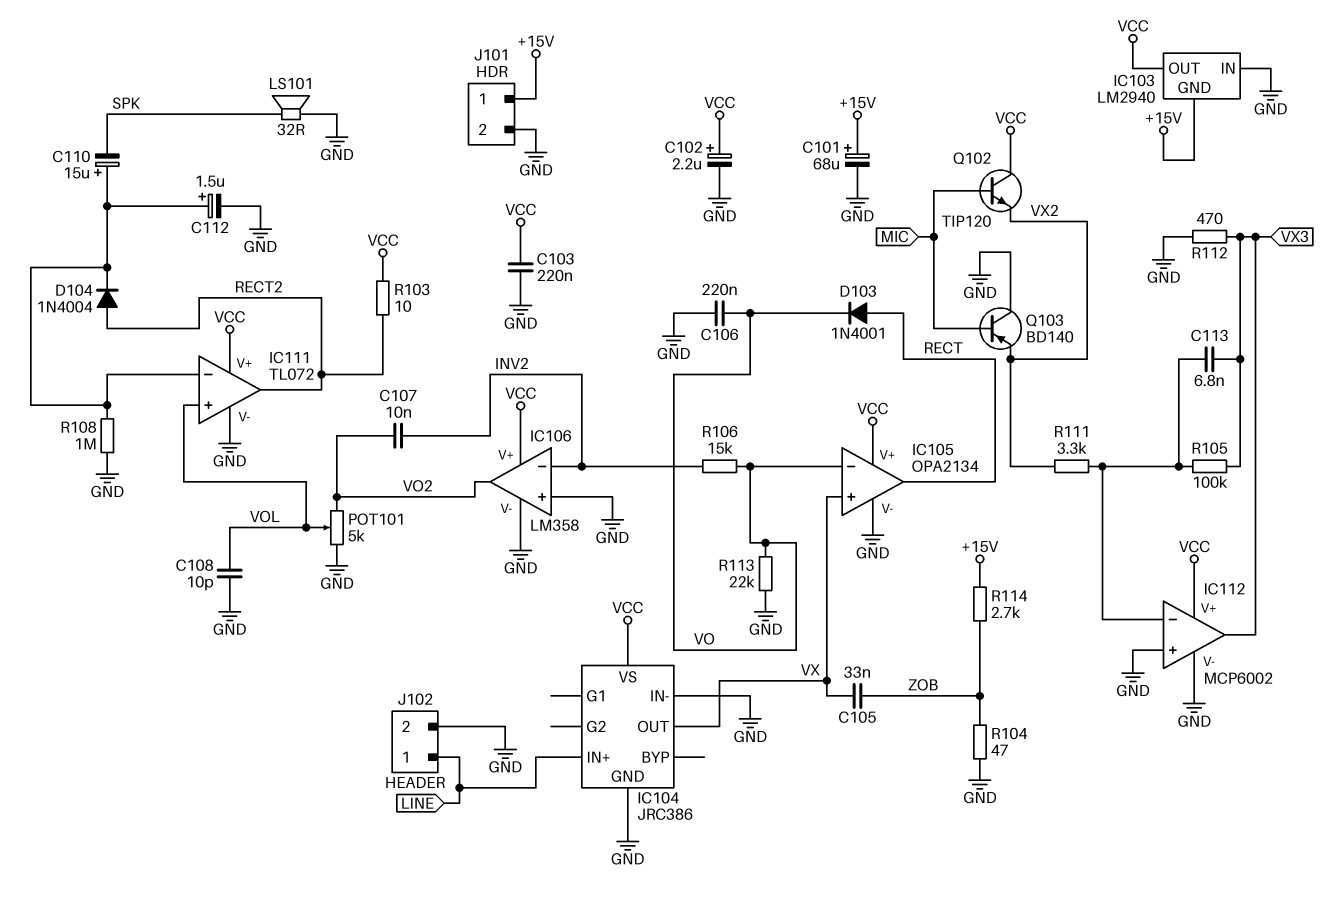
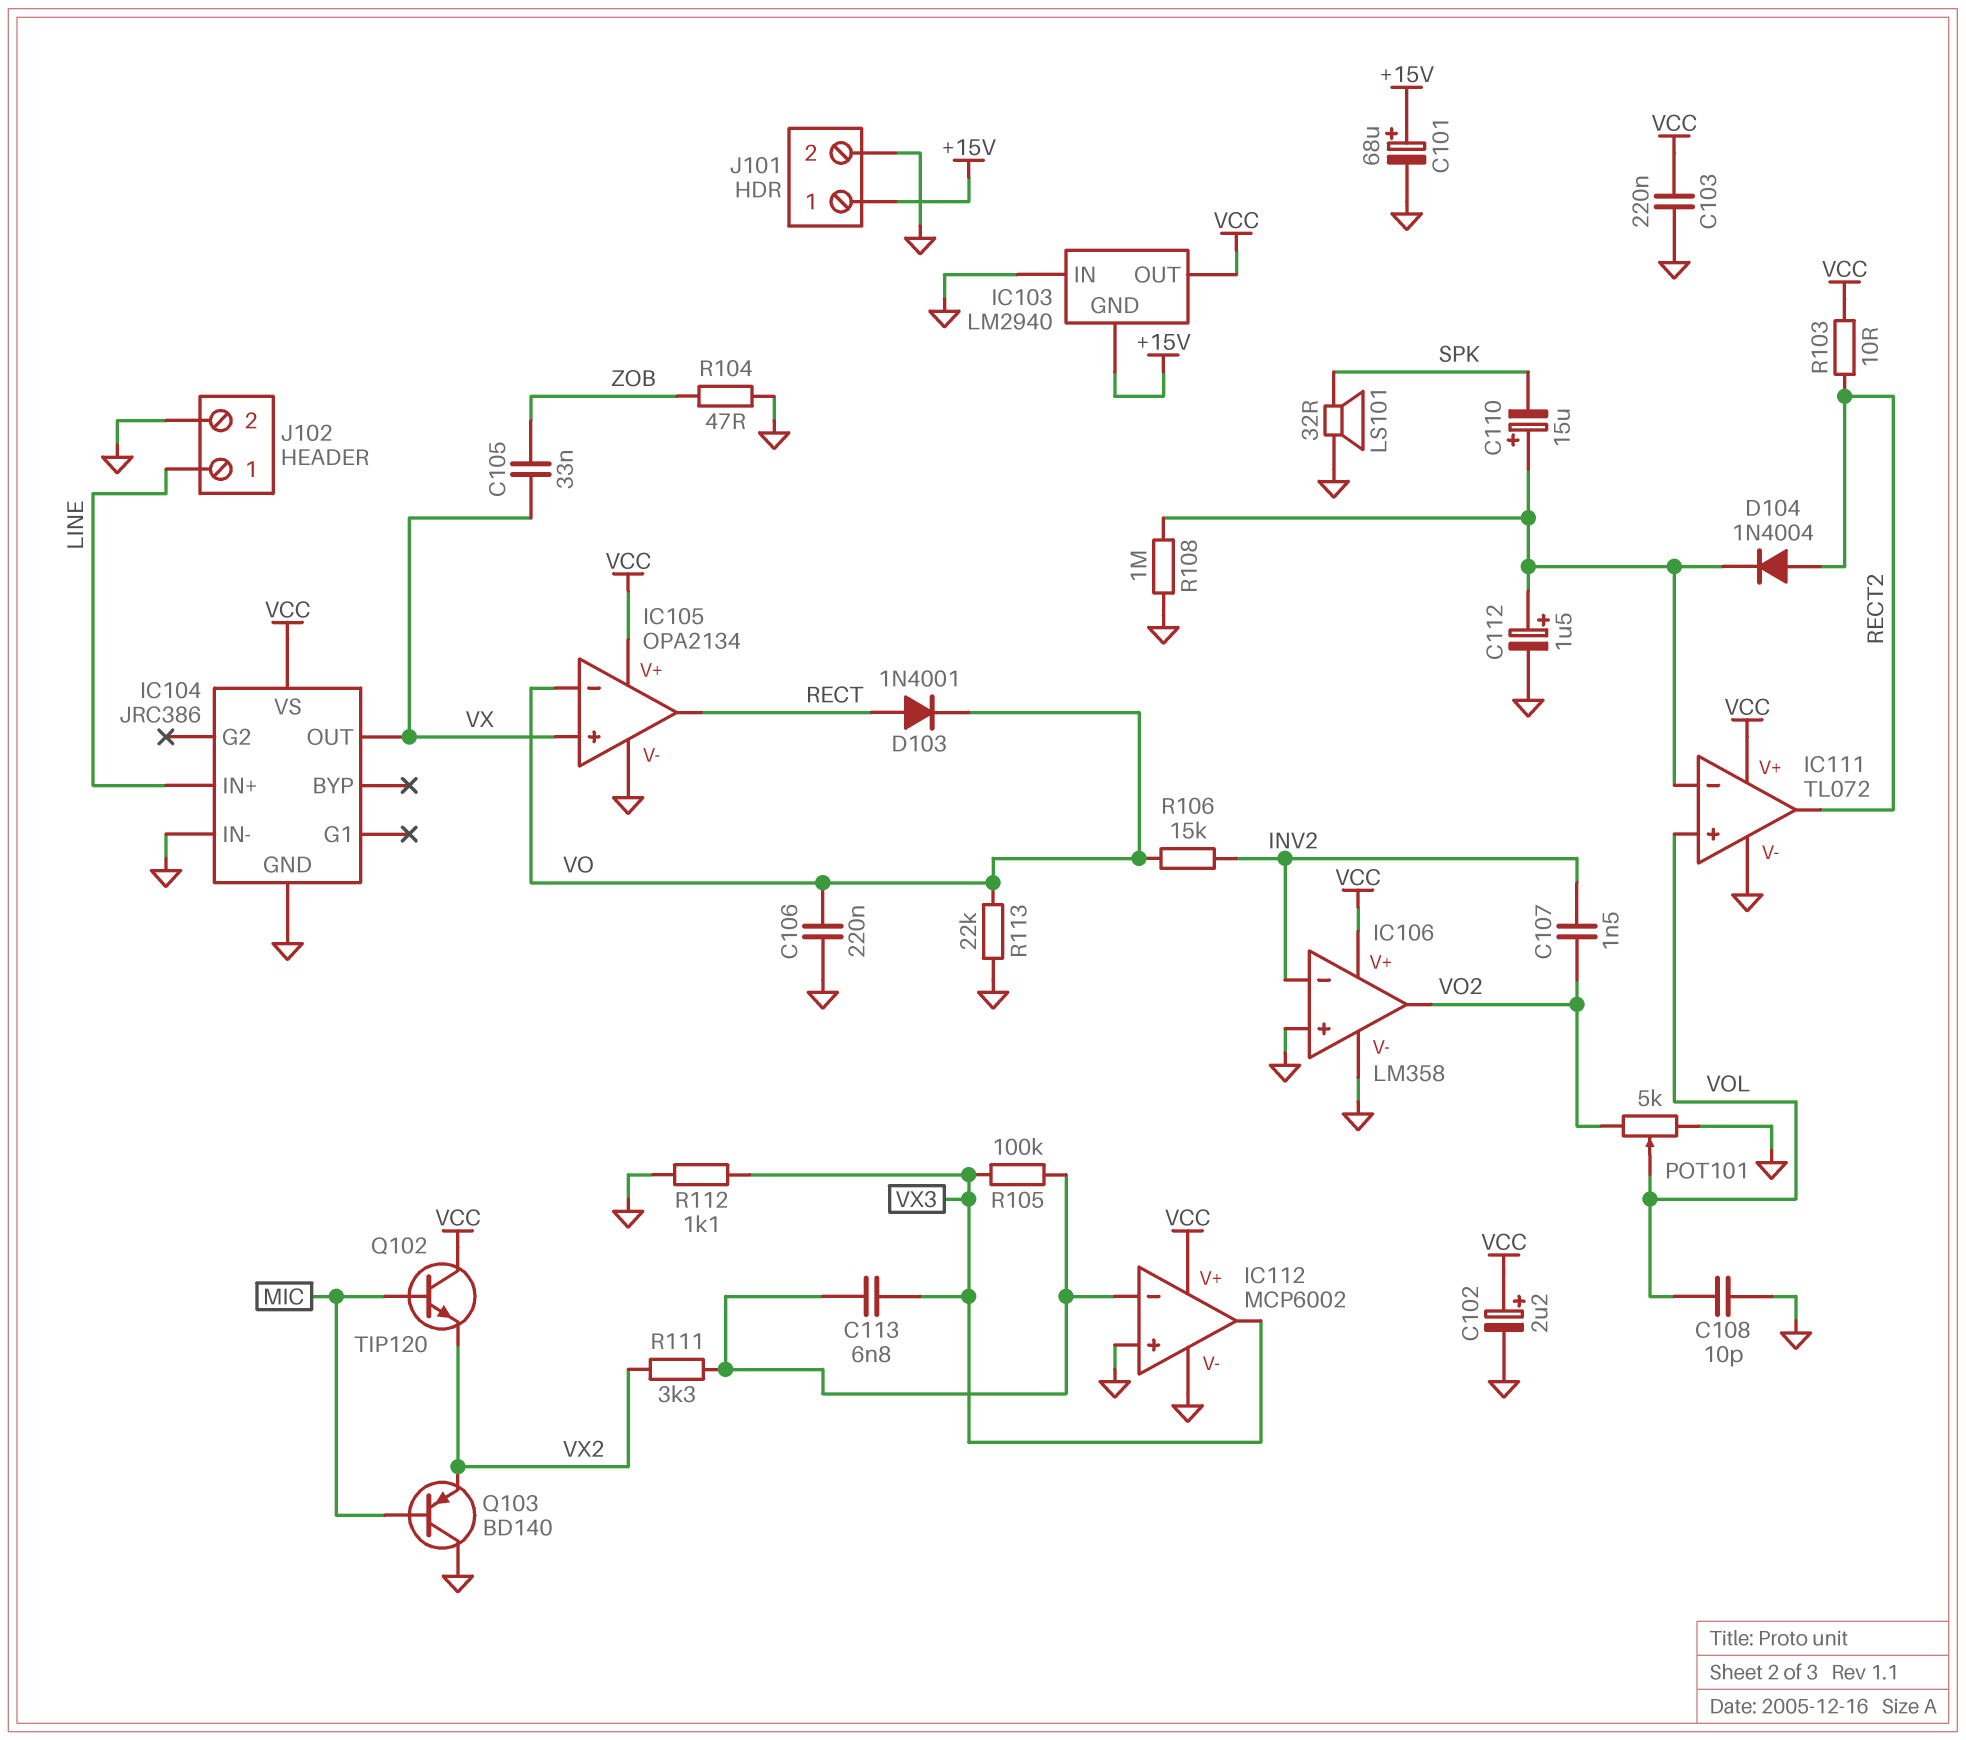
C107: 10nF (INV2, VO2) -> 1.5nF (INV2, VO2)
R112: 470 (GND, VX3) -> 1.1k (GND, VX3)
R114: 2.7k (+15V, ZOB) -> none

